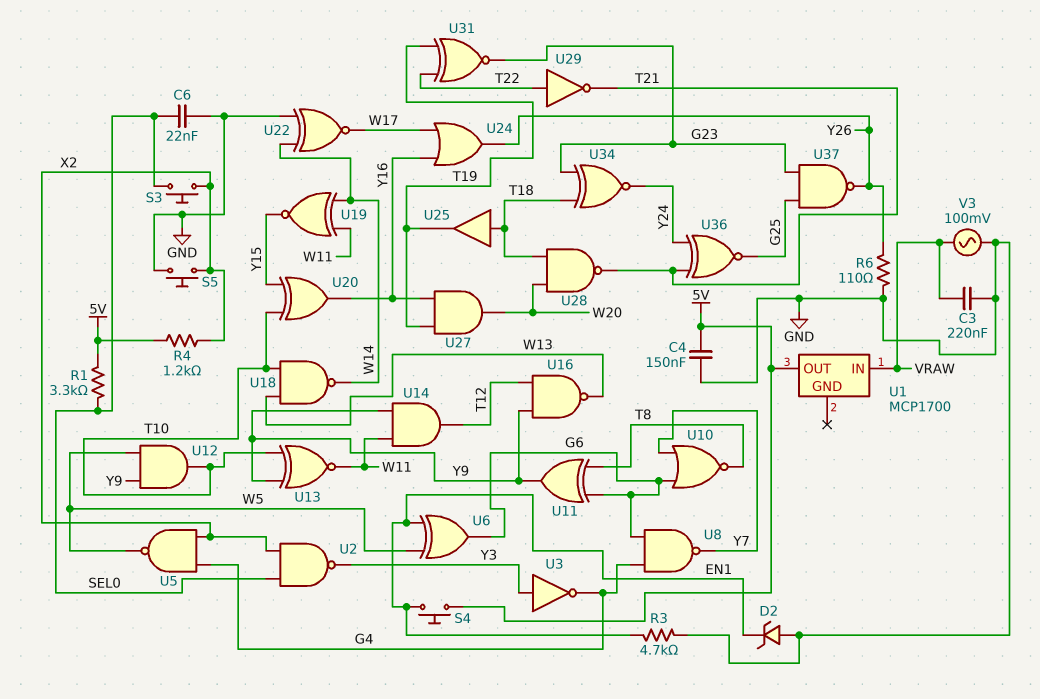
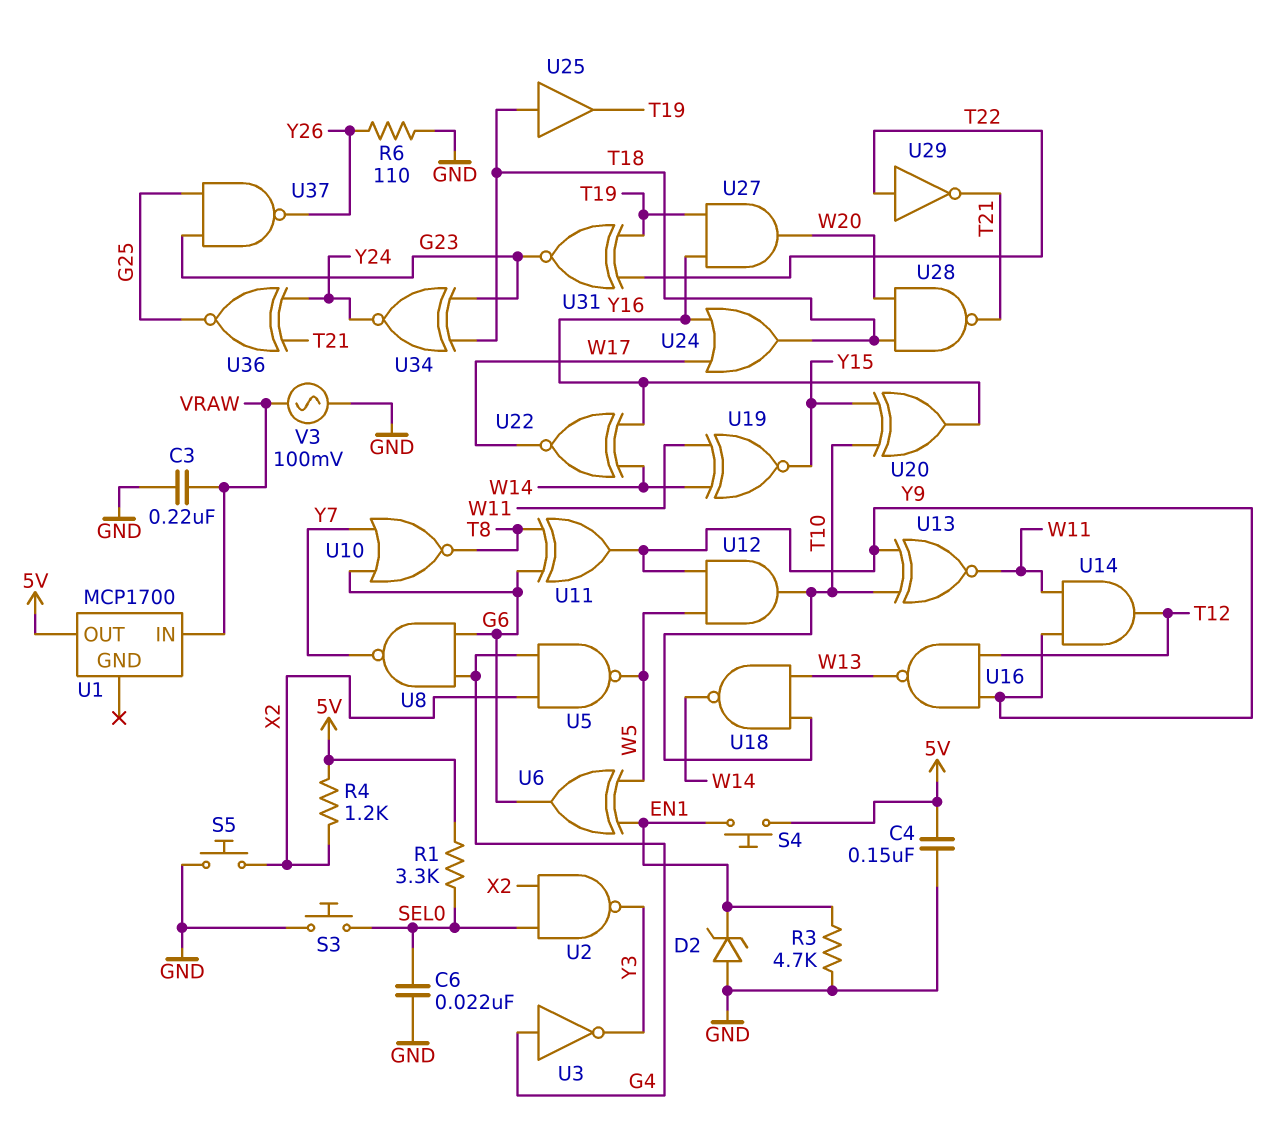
S3: button (SEL0, X2) -> button (GND, SEL0)
U3: NOT (in Y3, out G4) -> NOT (in G4, out Y3)
U22: XNOR (in GND, in W14, out W17) -> XNOR (in W14, in Y16, out W17)
U24: OR (in W17, in Y16, out Y26) -> OR (in W17, in Y16, out T18)

